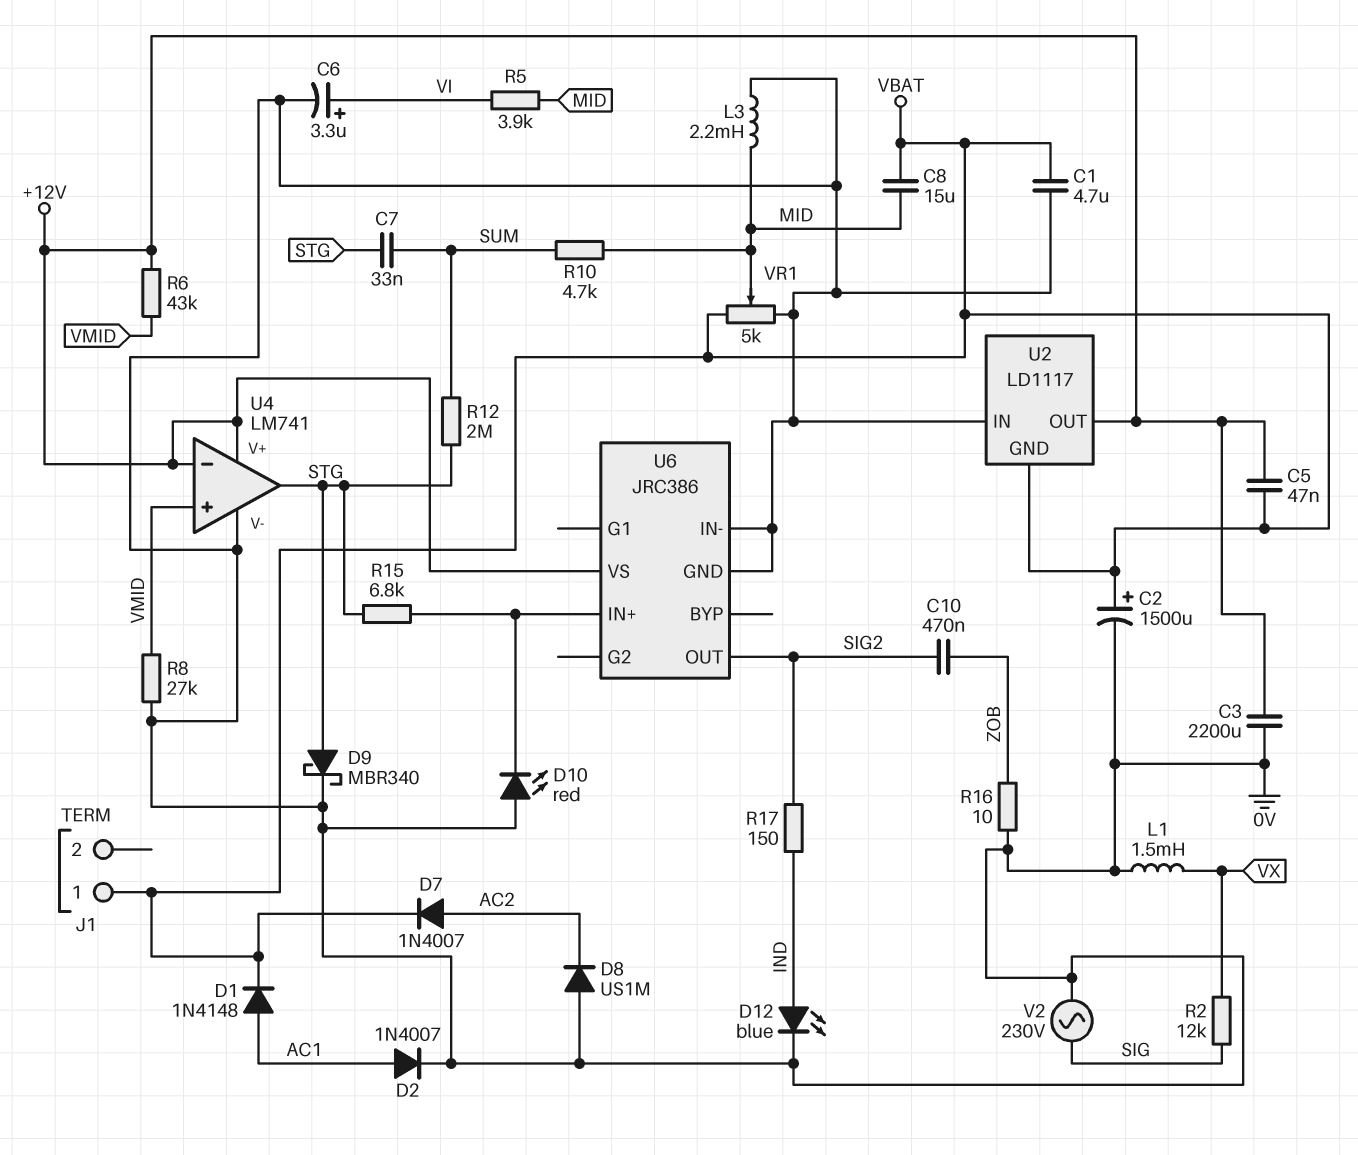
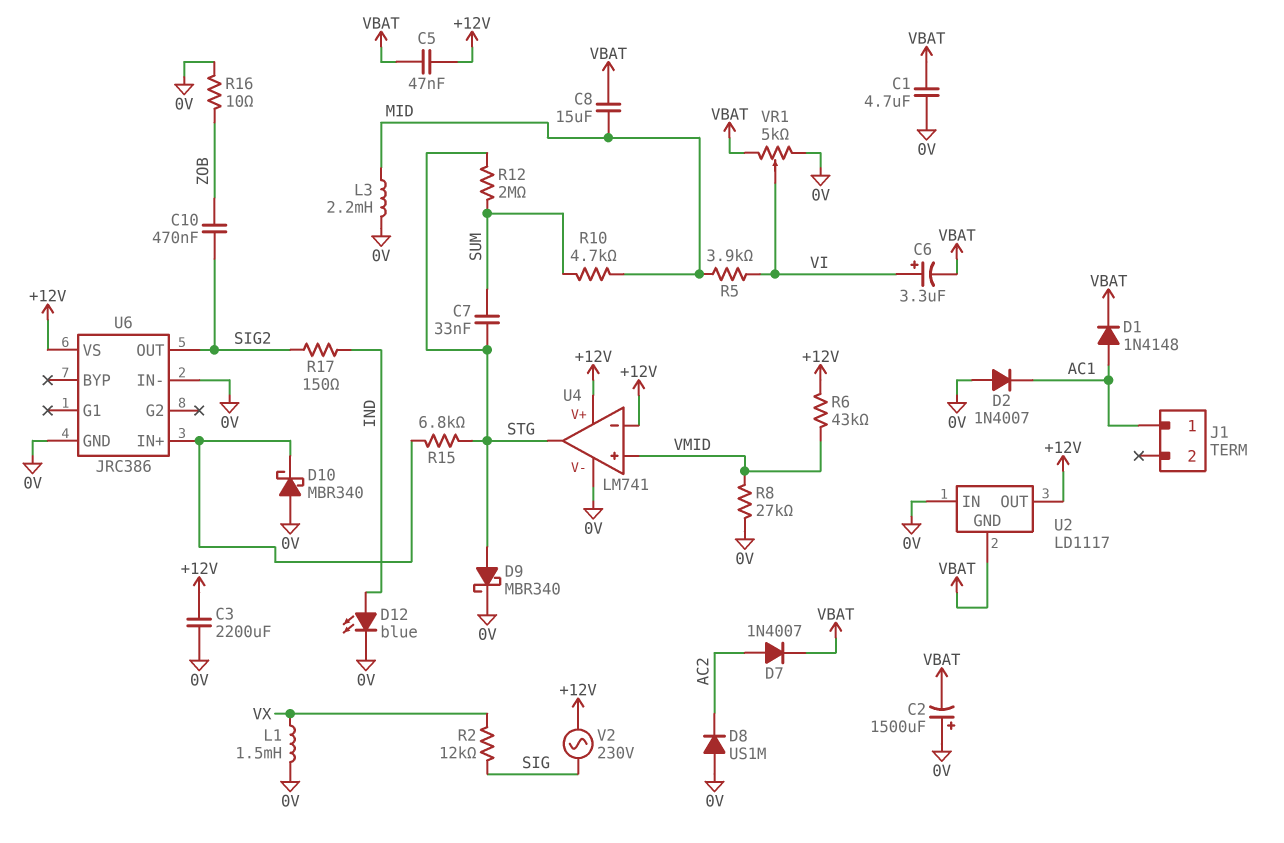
C2: 1500uF (plus VBAT, minus 0V) -> 1500uF (plus 0V, minus VBAT)
C6: 3.3uF (plus VI, minus 0V) -> 3.3uF (plus VI, minus VBAT)
D2: diode 1N4007 (A AC1, K 0V) -> diode 1N4007 (A 0V, K AC1)
D10: LED red (A 0V, K U6/IN+) -> schottky MBR340 (A 0V, K U6/IN+)
J1 pin 1: VBAT -> AC1
V2: AC 230V (0V, SIG) -> AC 230V (+12V, SIG)
VR1: 5k (0V, VBAT, wiper MID) -> 5k (0V, VBAT, wiper VI)

